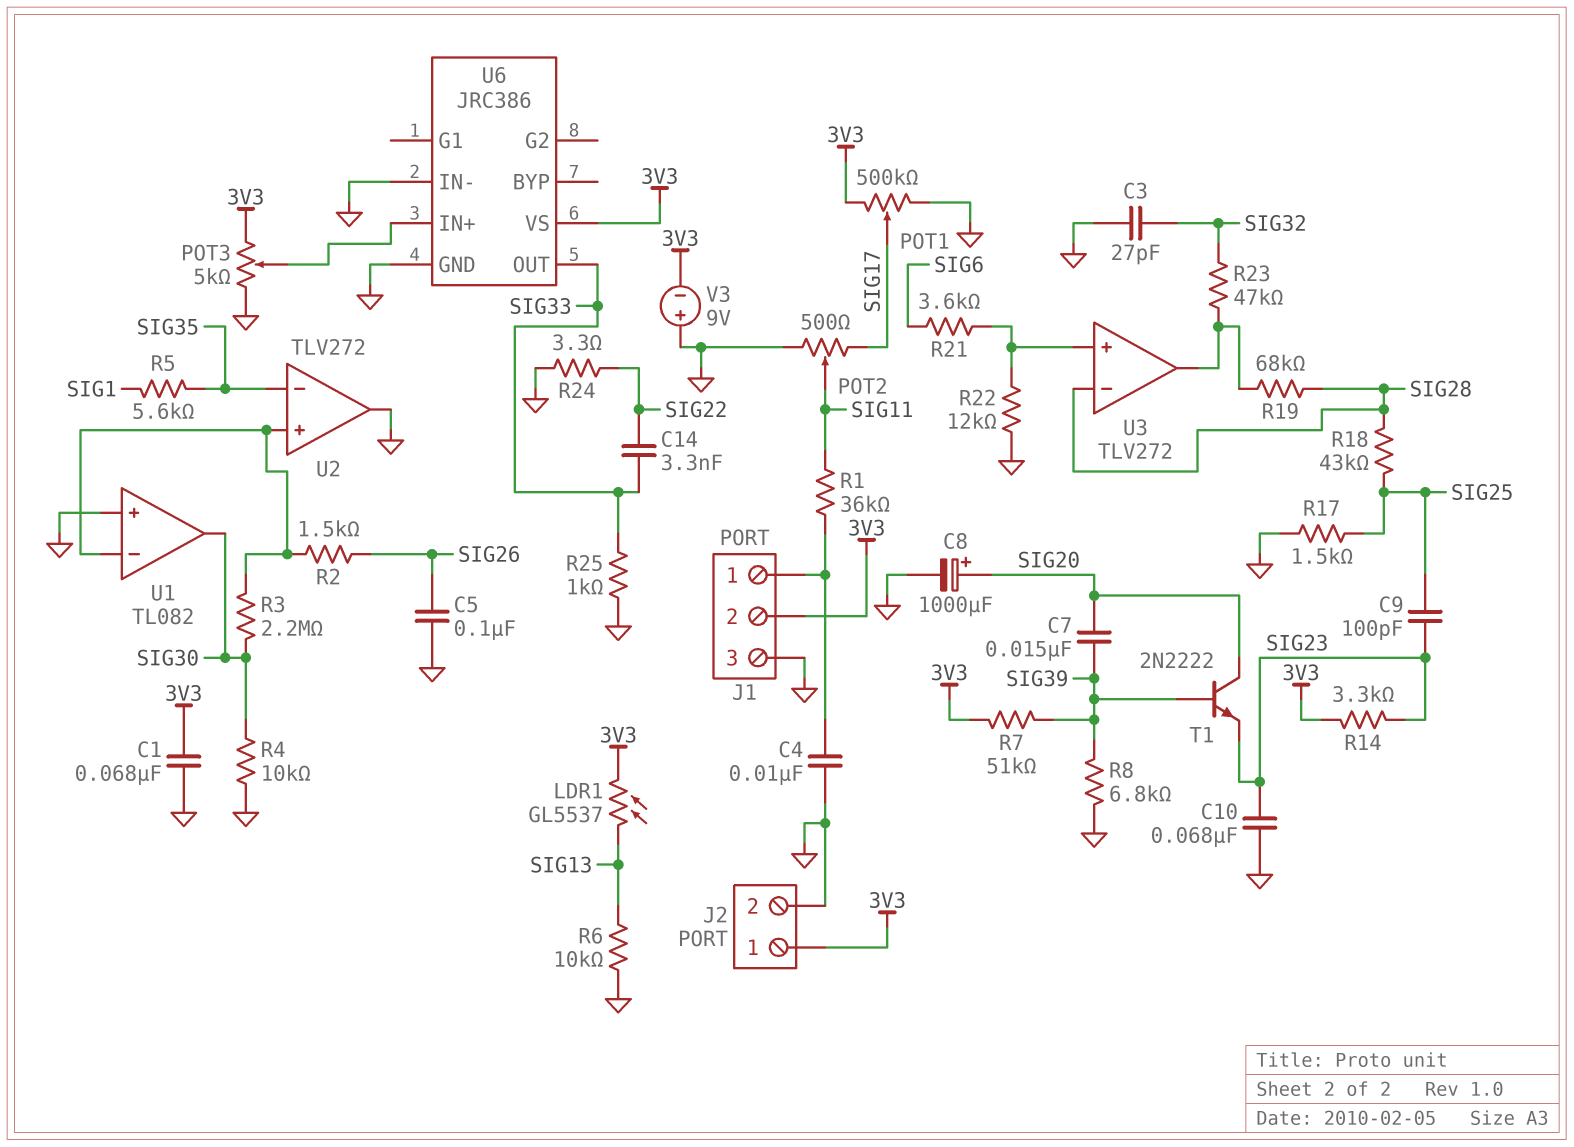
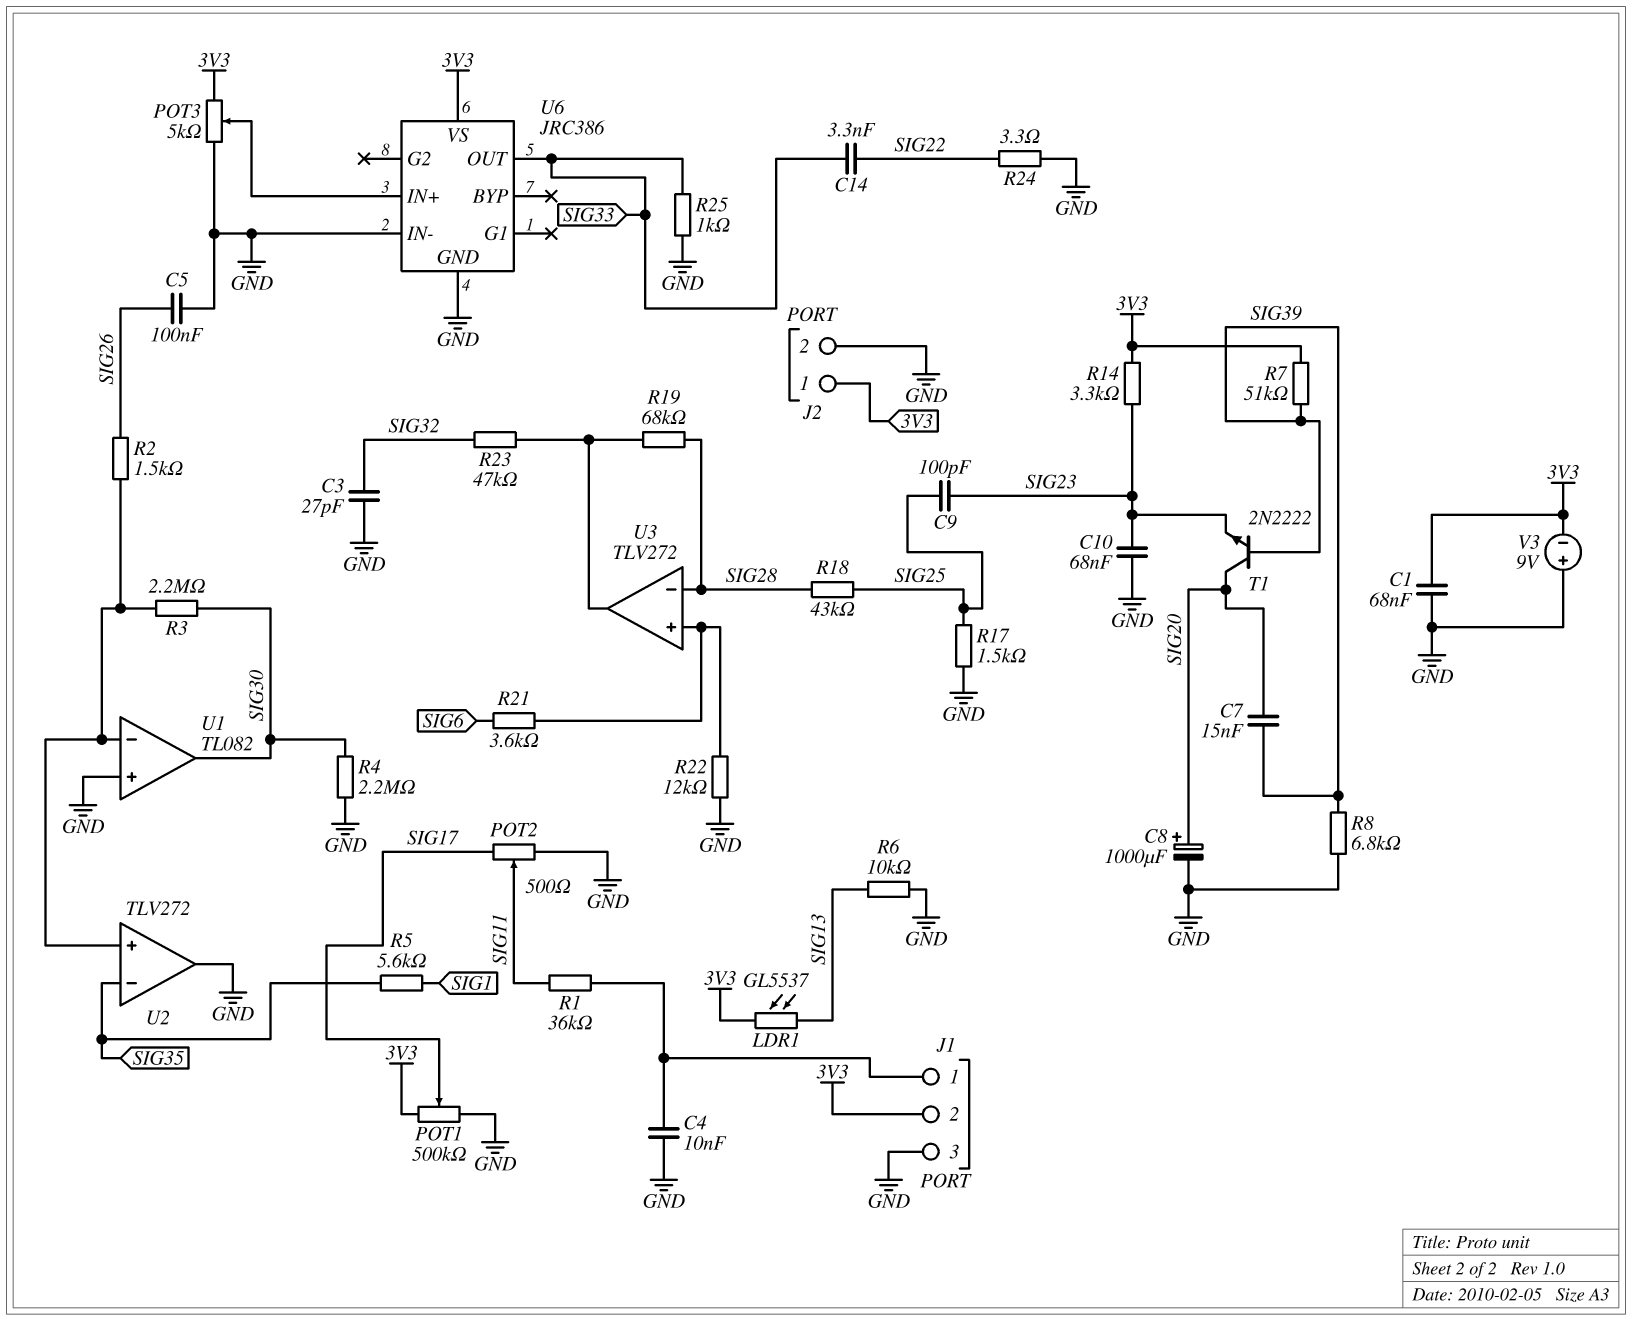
R4: 10k (GND, SIG30) -> 2.2M (GND, SIG30)

